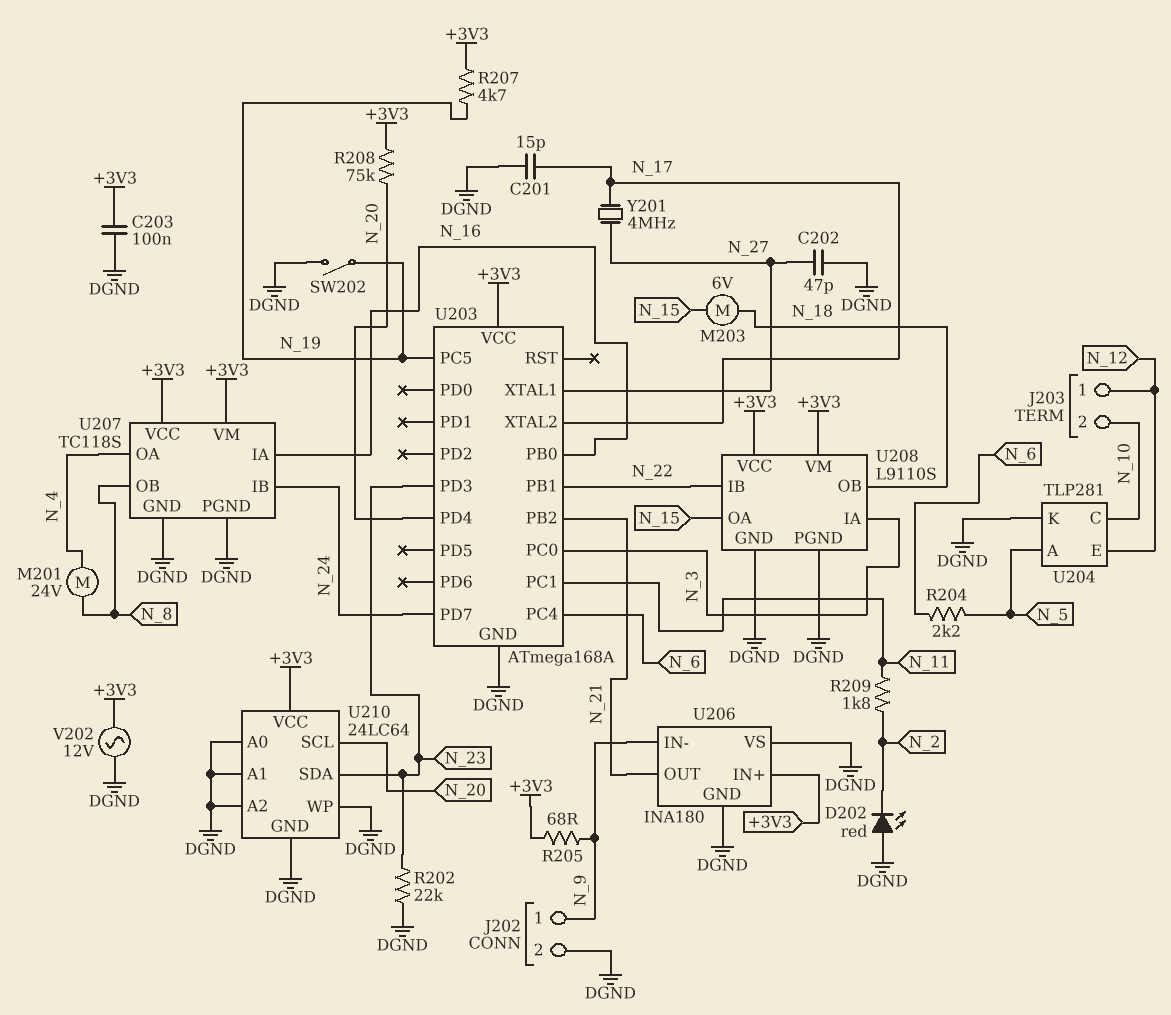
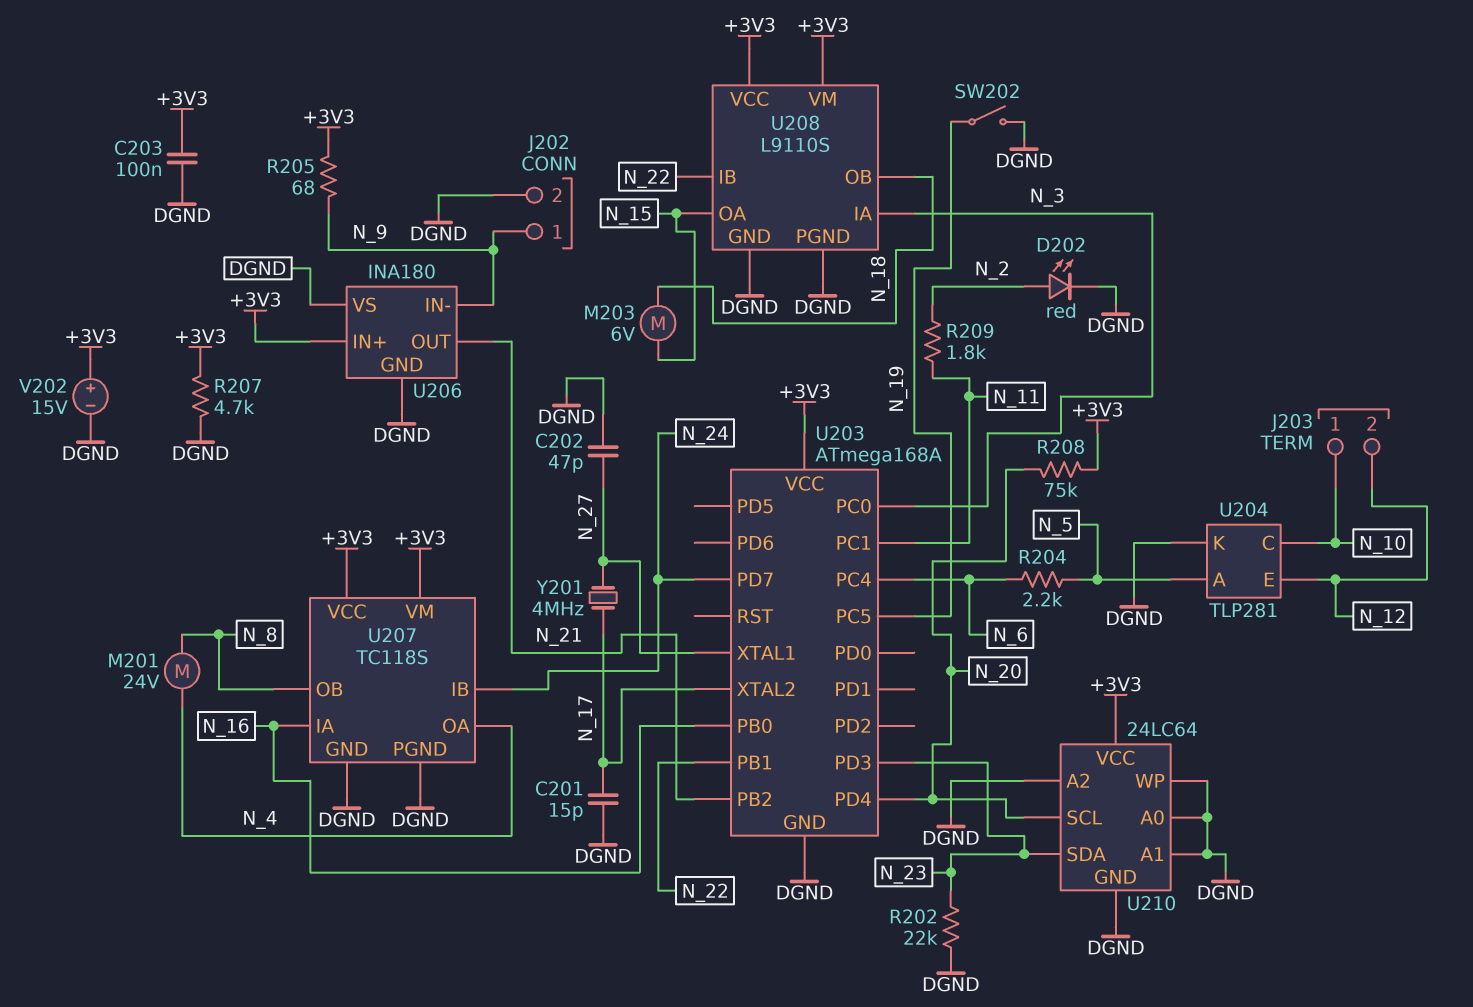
D202: LED red (A DGND, K N_2) -> LED red (A N_2, K DGND)
J203 pin 1: N_12 -> N_10
J203 pin 2: N_10 -> N_12
R207: 4.7k (+3V3, N_19) -> 4.7k (+3V3, DGND)
V202: AC 12V (+3V3, DGND) -> 15V (plus +3V3, minus DGND)

